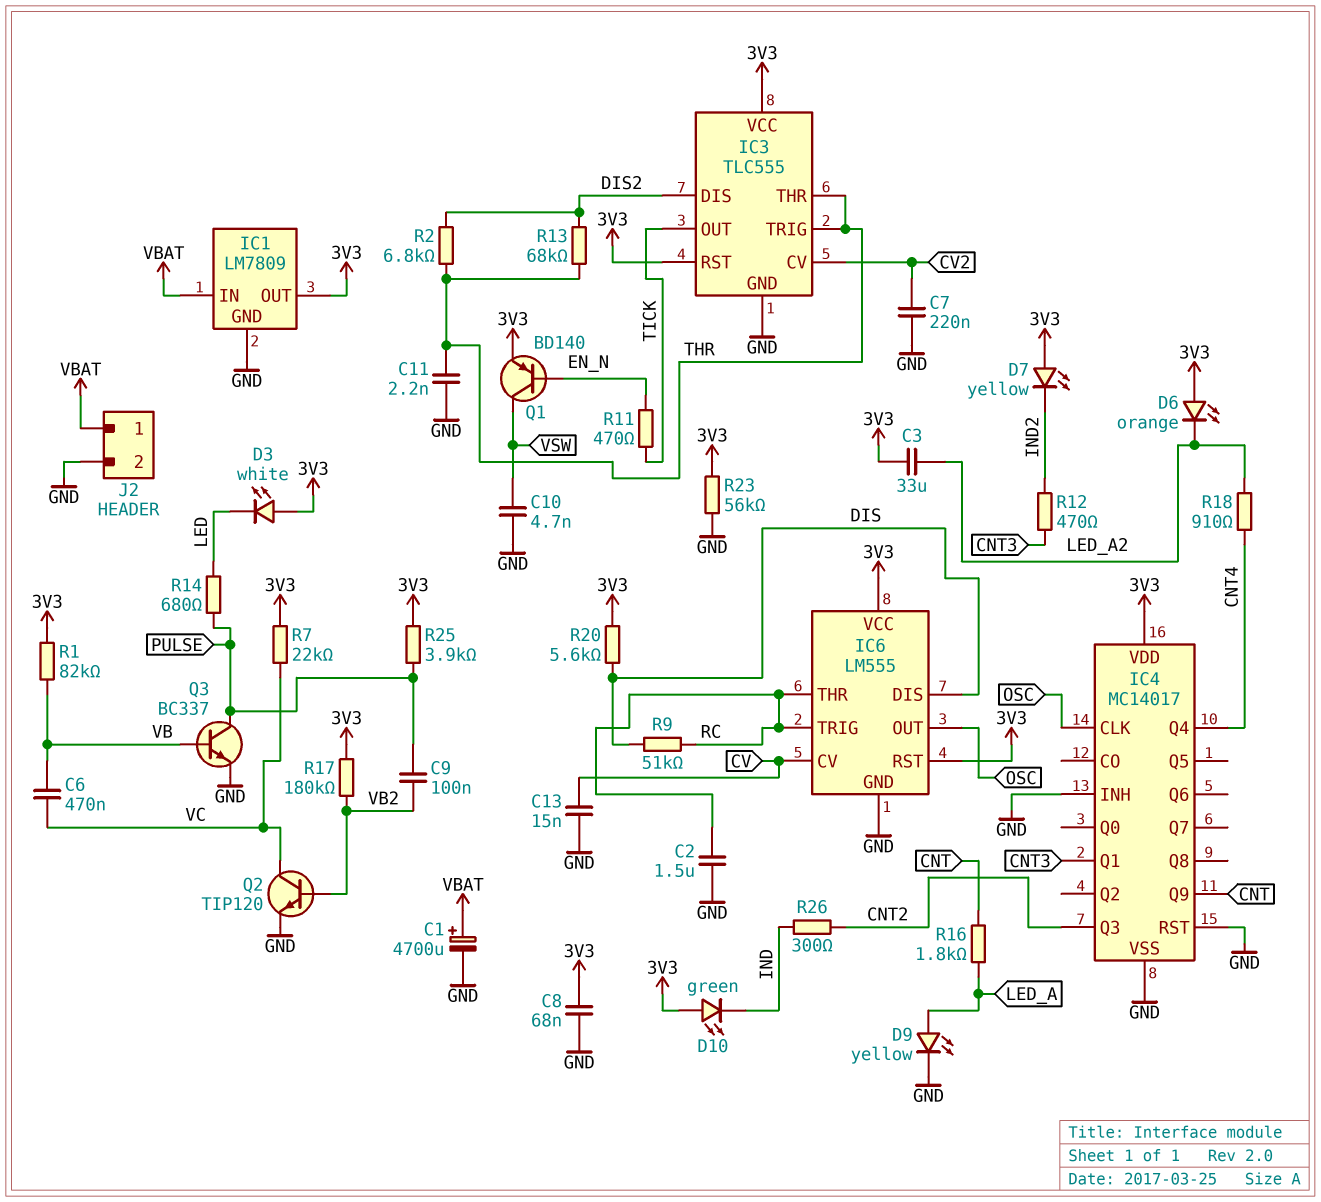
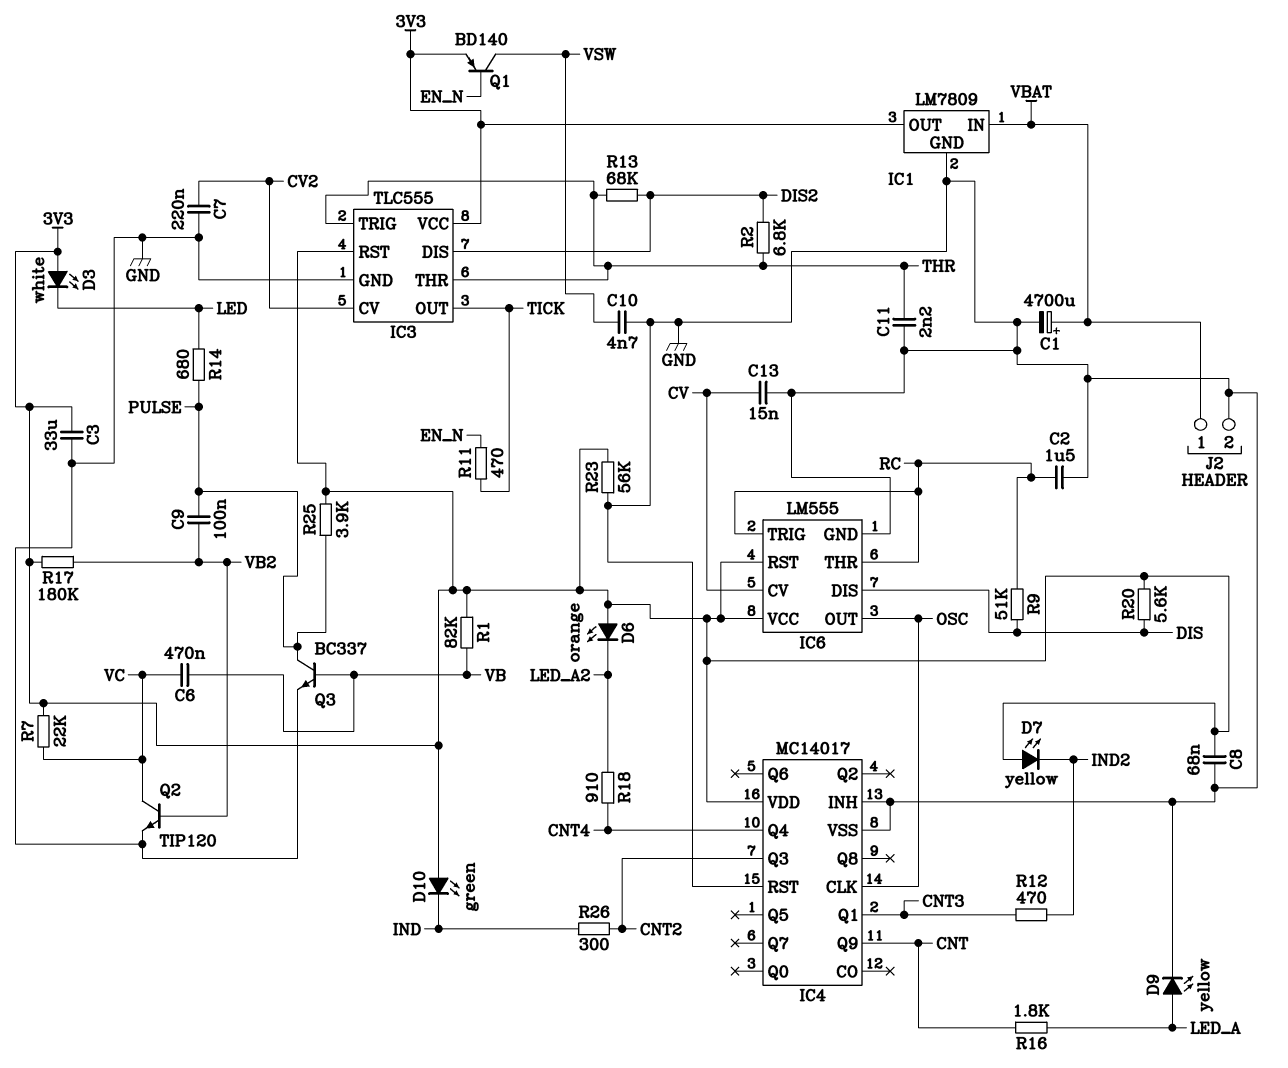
C3: 33uF (3V3, LED_A2) -> 33uF (3V3, GND)

